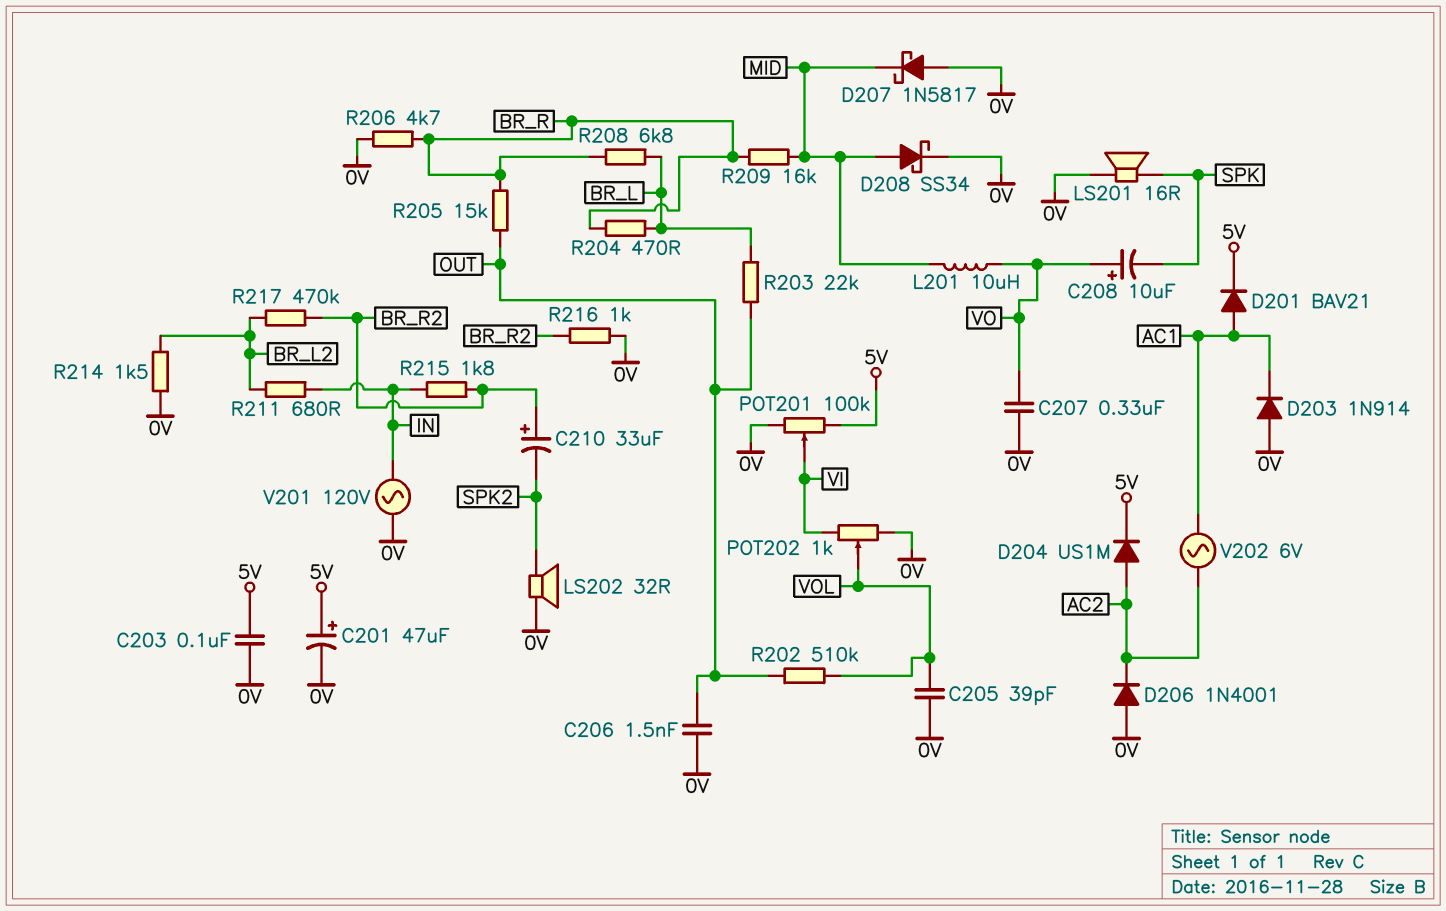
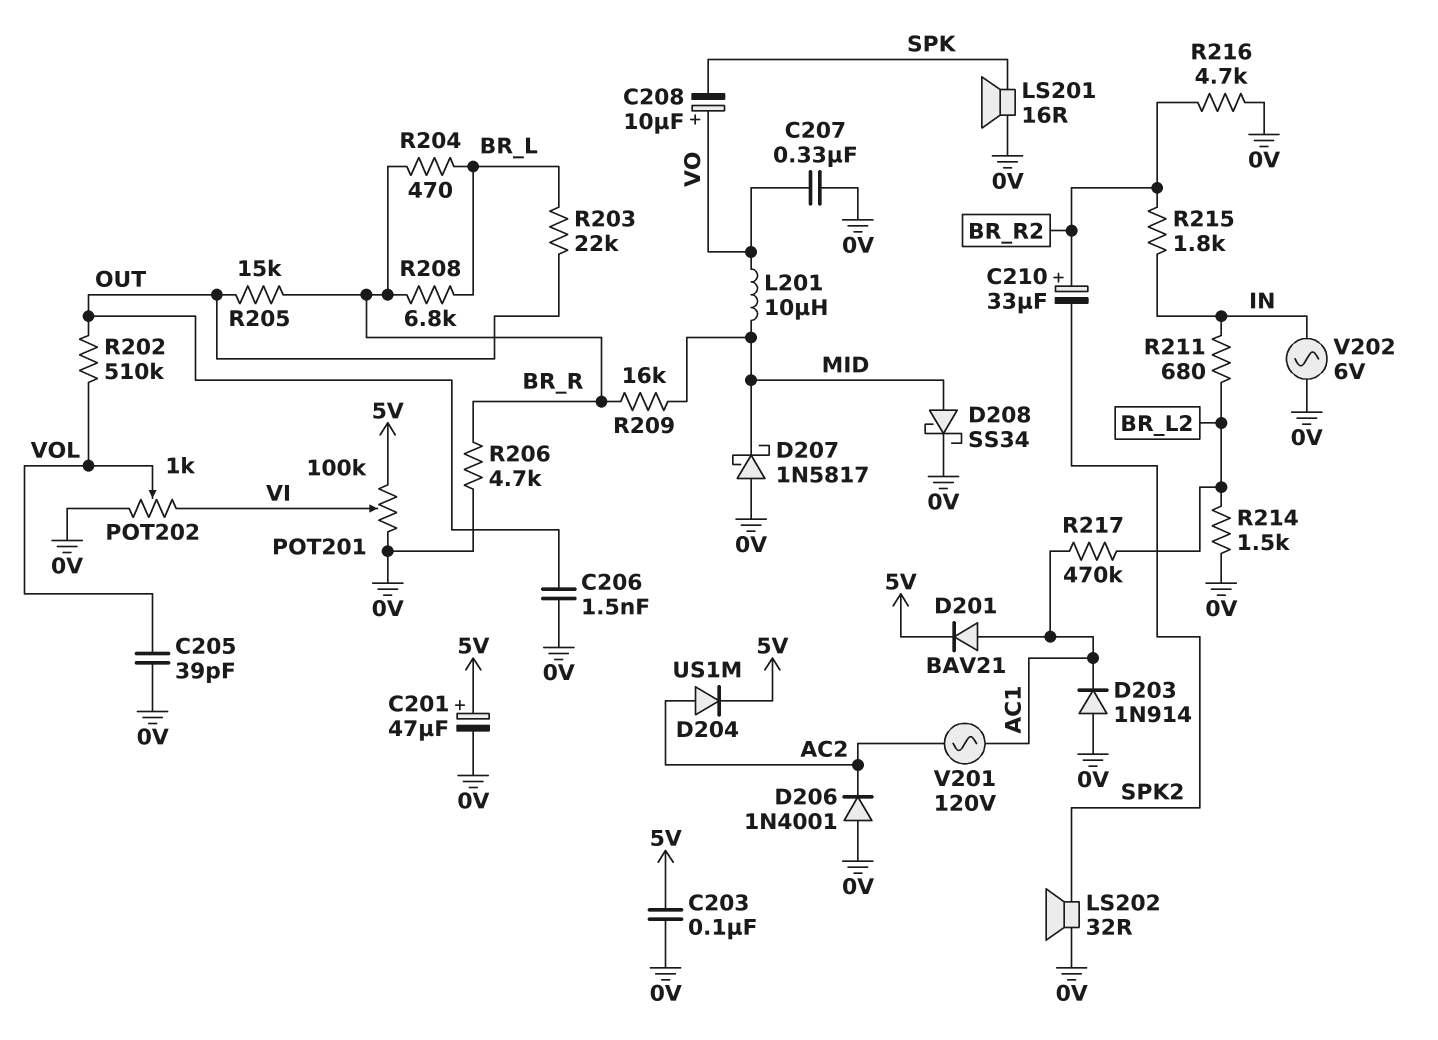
R216: 1k (0V, BR_R2) -> 4.7k (0V, BR_R2)
R217: 470k (BR_L2, BR_R2) -> 470k (AC1, BR_L2)
V201: AC 120V (0V, IN) -> AC 120V (AC1, AC2)
V202: AC 6V (AC1, AC2) -> AC 6V (0V, IN)

